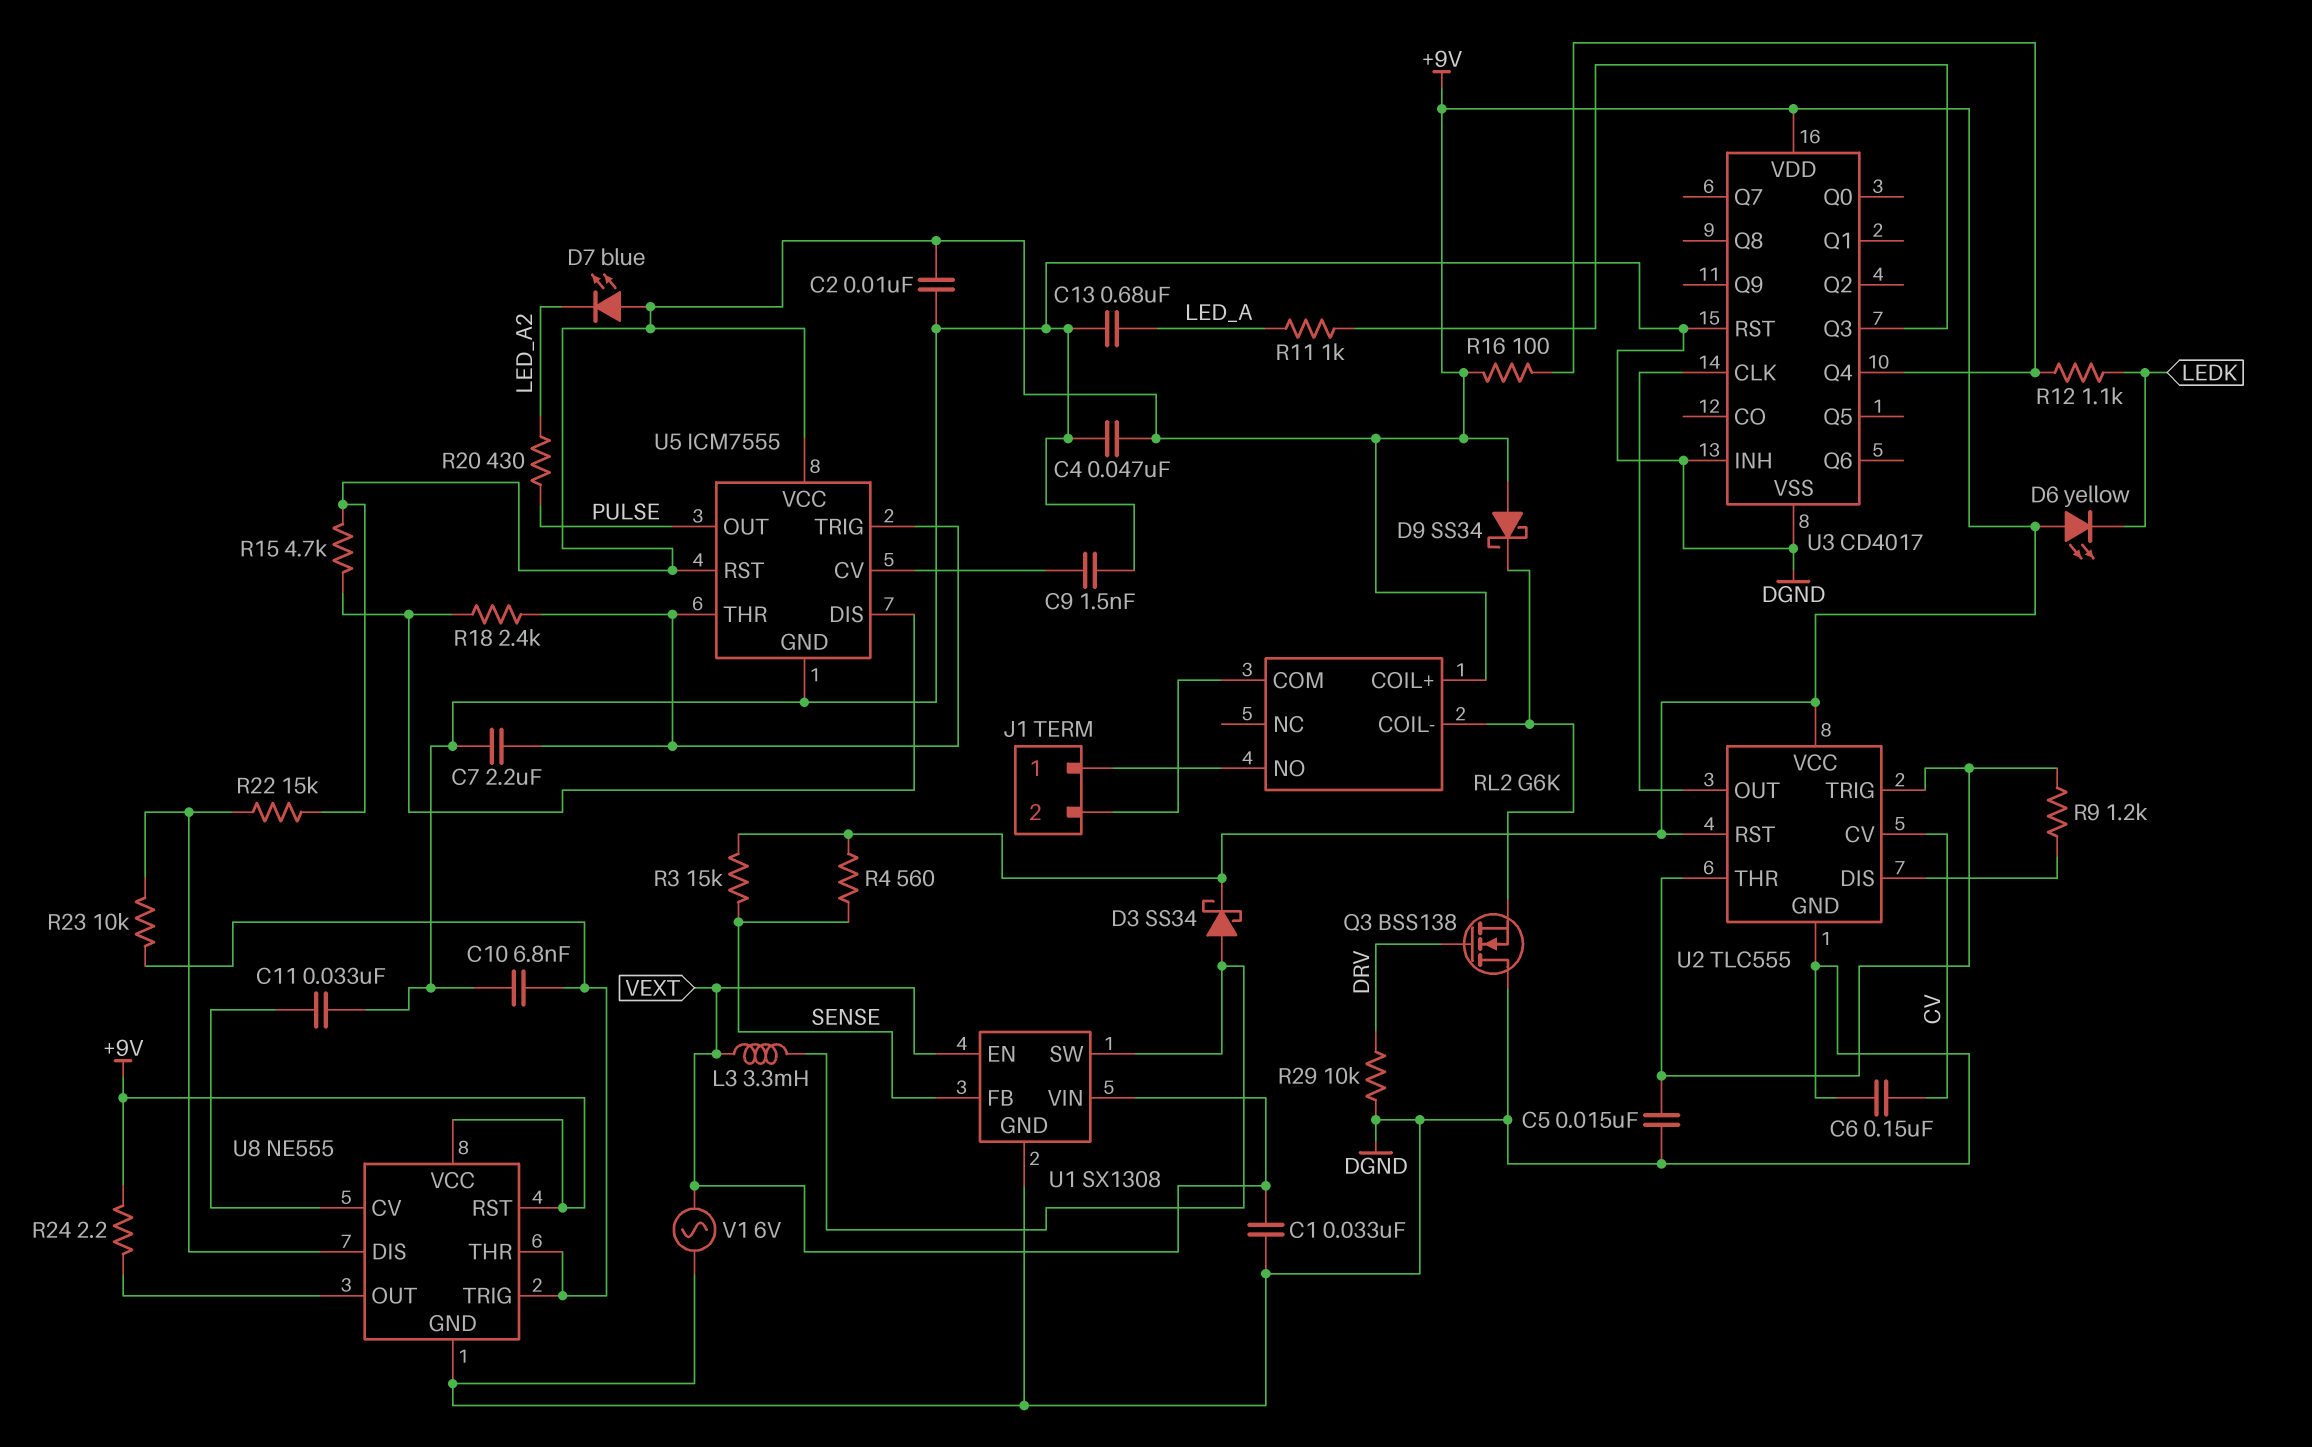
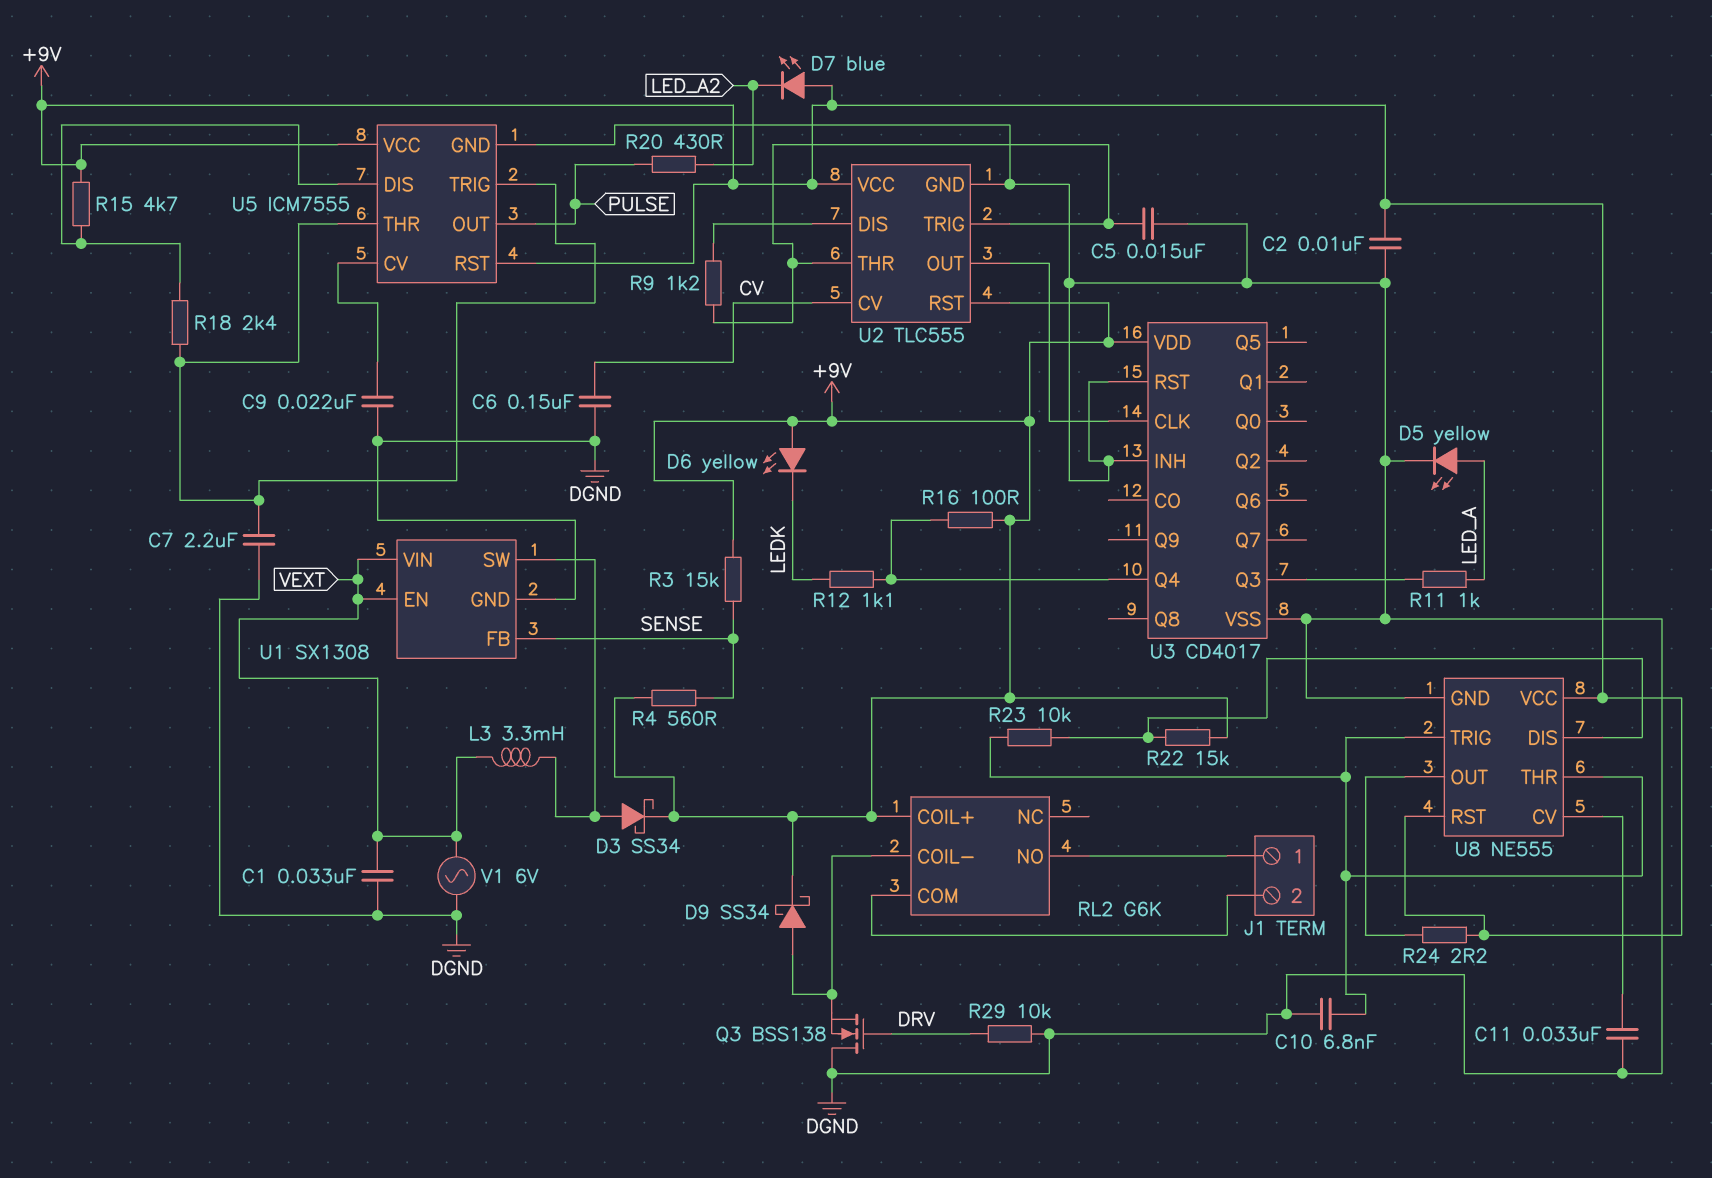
C4: 47nF (+9V, DGND) -> none
C9: 1.5nF (DGND, U5/CV) -> 22nF (DGND, U5/CV)
C13: 680nF (DGND, LED_A) -> none
D5: none -> LED yellow (A LED_A, K DGND)
D9: schottky SS34 (A +9V, K RL2/COIL-) -> schottky SS34 (A RL2/COIL-, K +9V)

